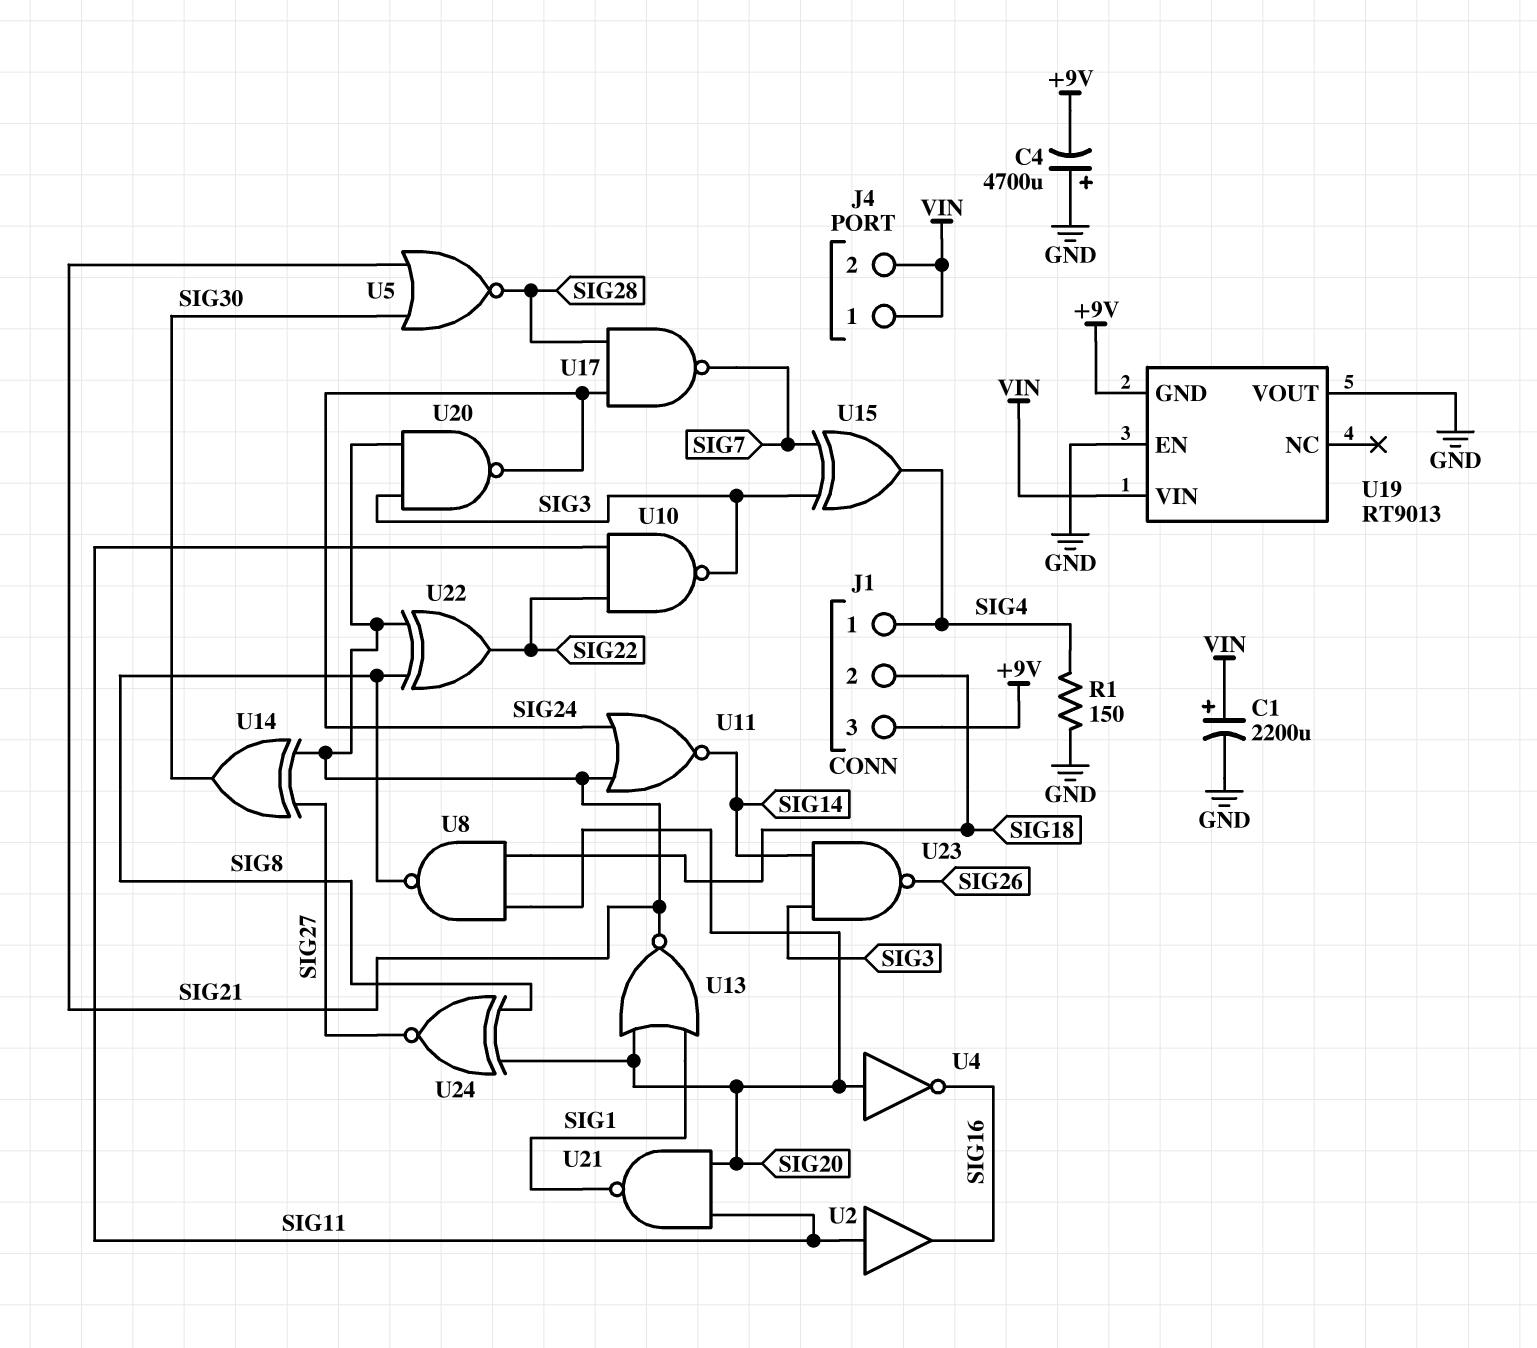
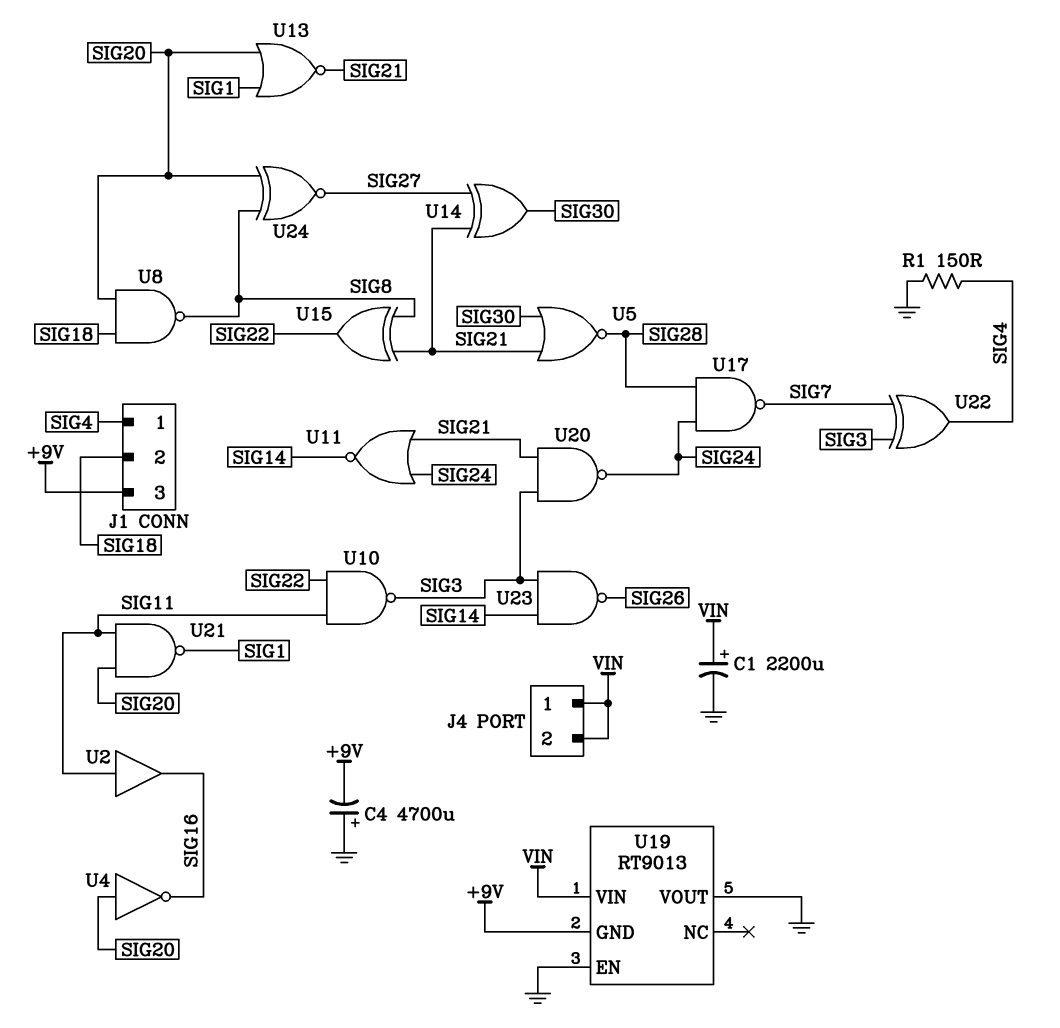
U15: XOR (in SIG3, in SIG7, out SIG4) -> XOR (in SIG8, in SIG21, out SIG22)
U22: XOR (in SIG8, in SIG21, out SIG22) -> XOR (in SIG3, in SIG7, out SIG4)

